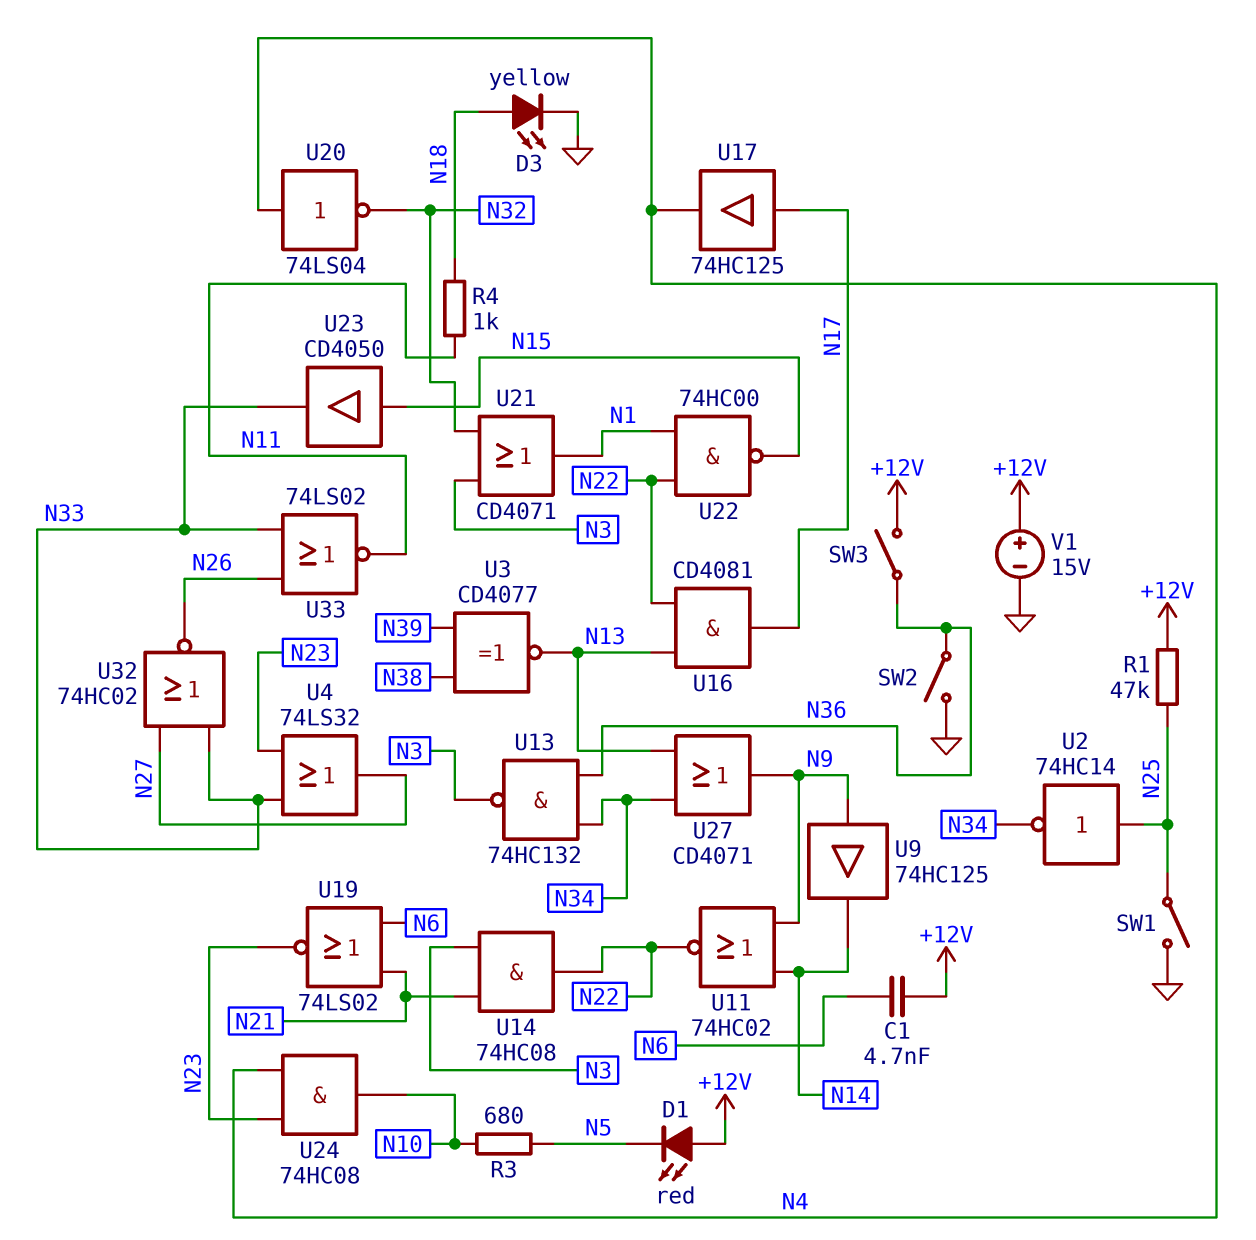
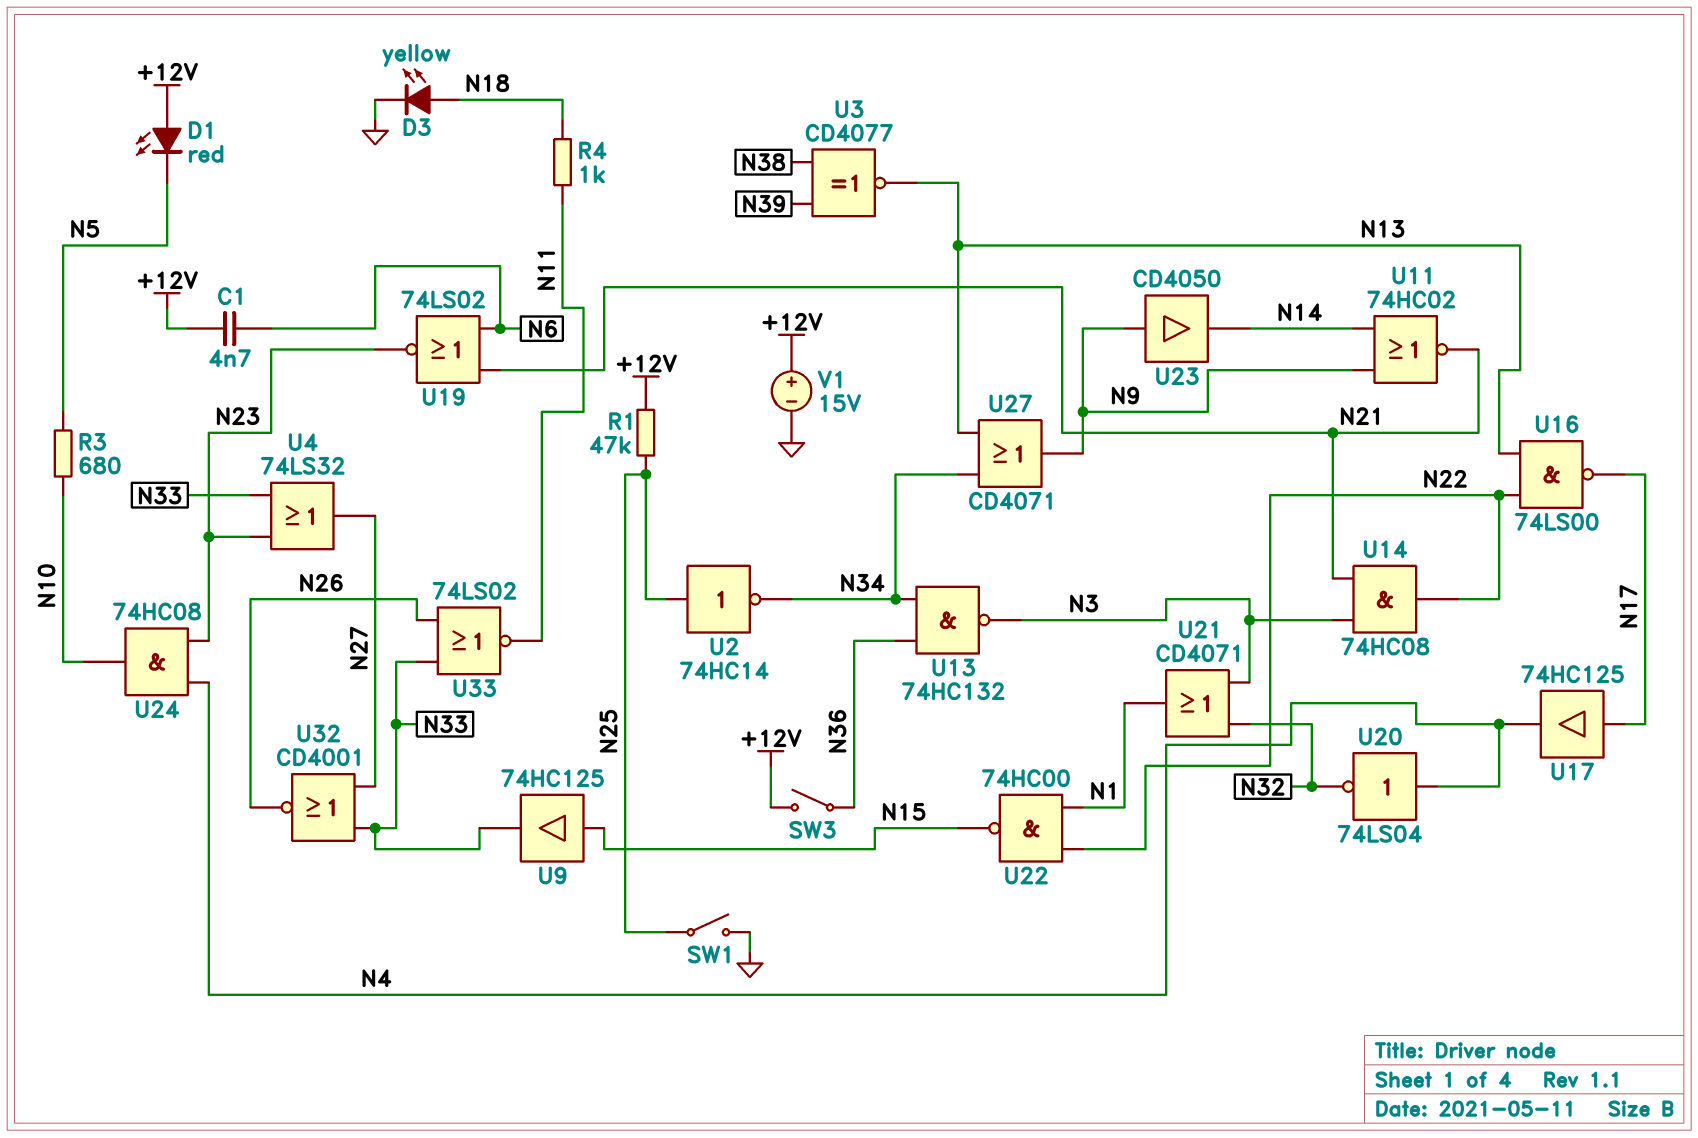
SW2: switch (GND, N36) -> none
U9: buffer 74HC125 (in N9, out N14) -> buffer 74HC125 (in N15, out N33)
U11: NOR 74HC02 (in N9, in N14, out N22) -> NOR 74HC02 (in N9, in N14, out N21)
U16: AND CD4081 (in N13, in N22, out N17) -> NAND 74LS00 (in N13, in N22, out N17)
U23: buffer CD4050 (in N15, out N33) -> buffer CD4050 (in N9, out N14)
U32: NOR 74HC02 (in N27, in N33, out N26) -> NOR CD4001 (in N27, in N33, out N26)

